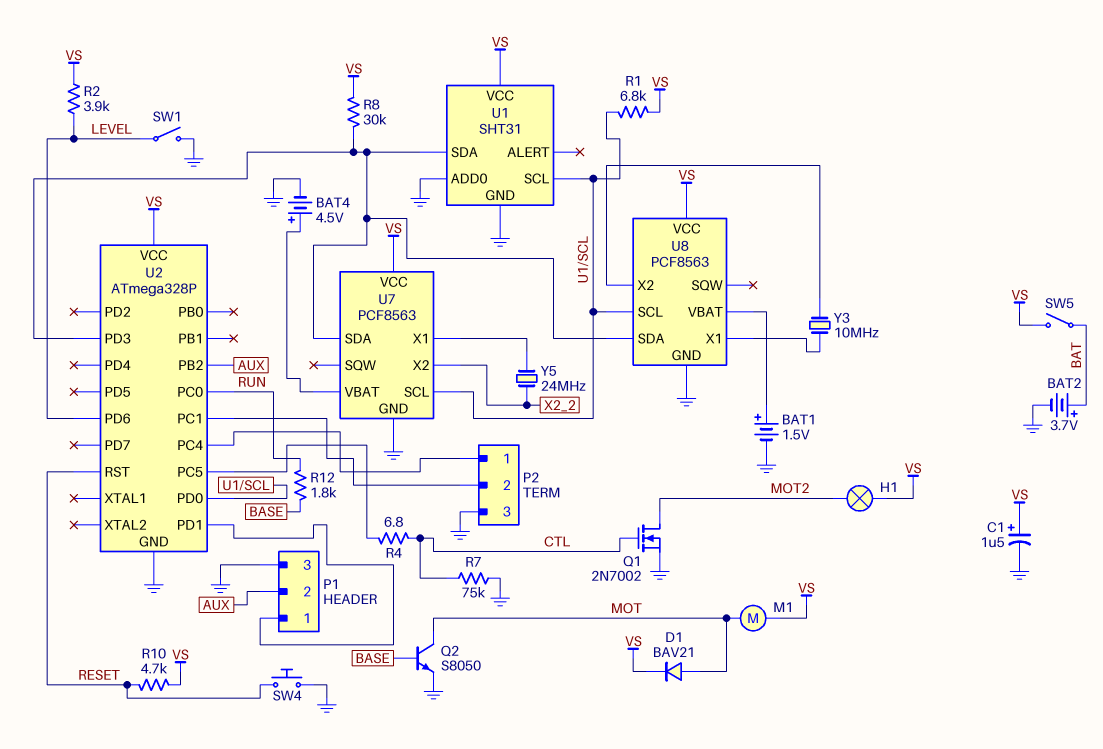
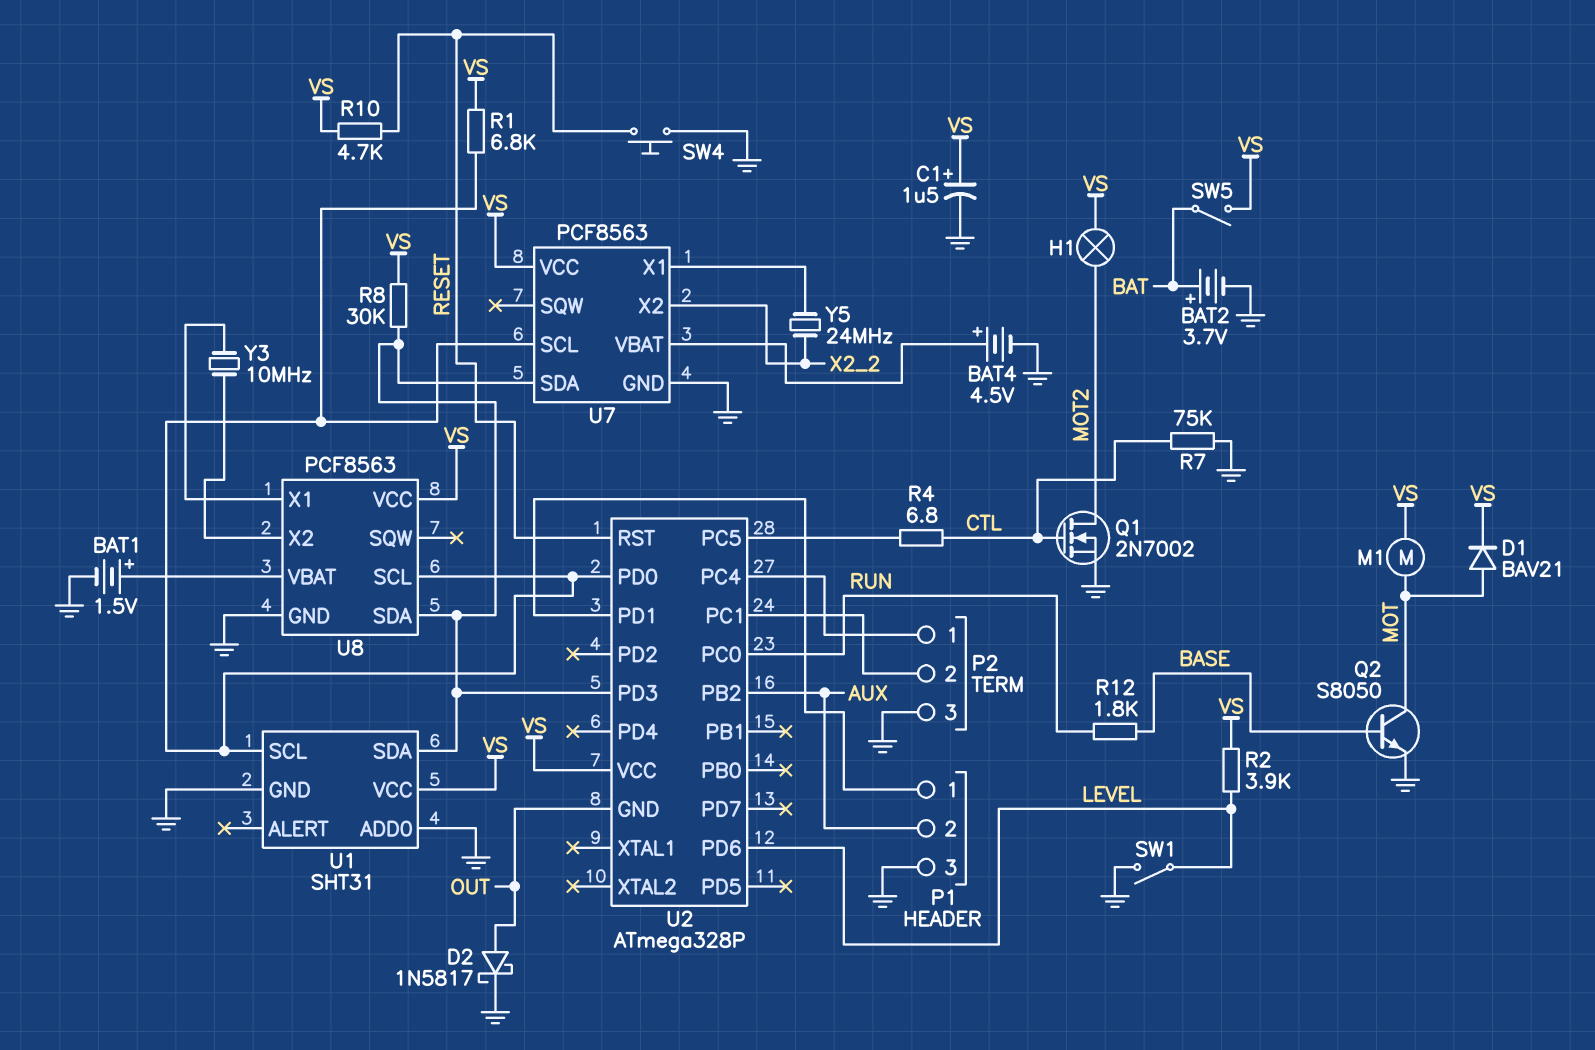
D2: none -> schottky 1N5817 (A OUT, K GND)
U2 pin GND: GND -> OUT

